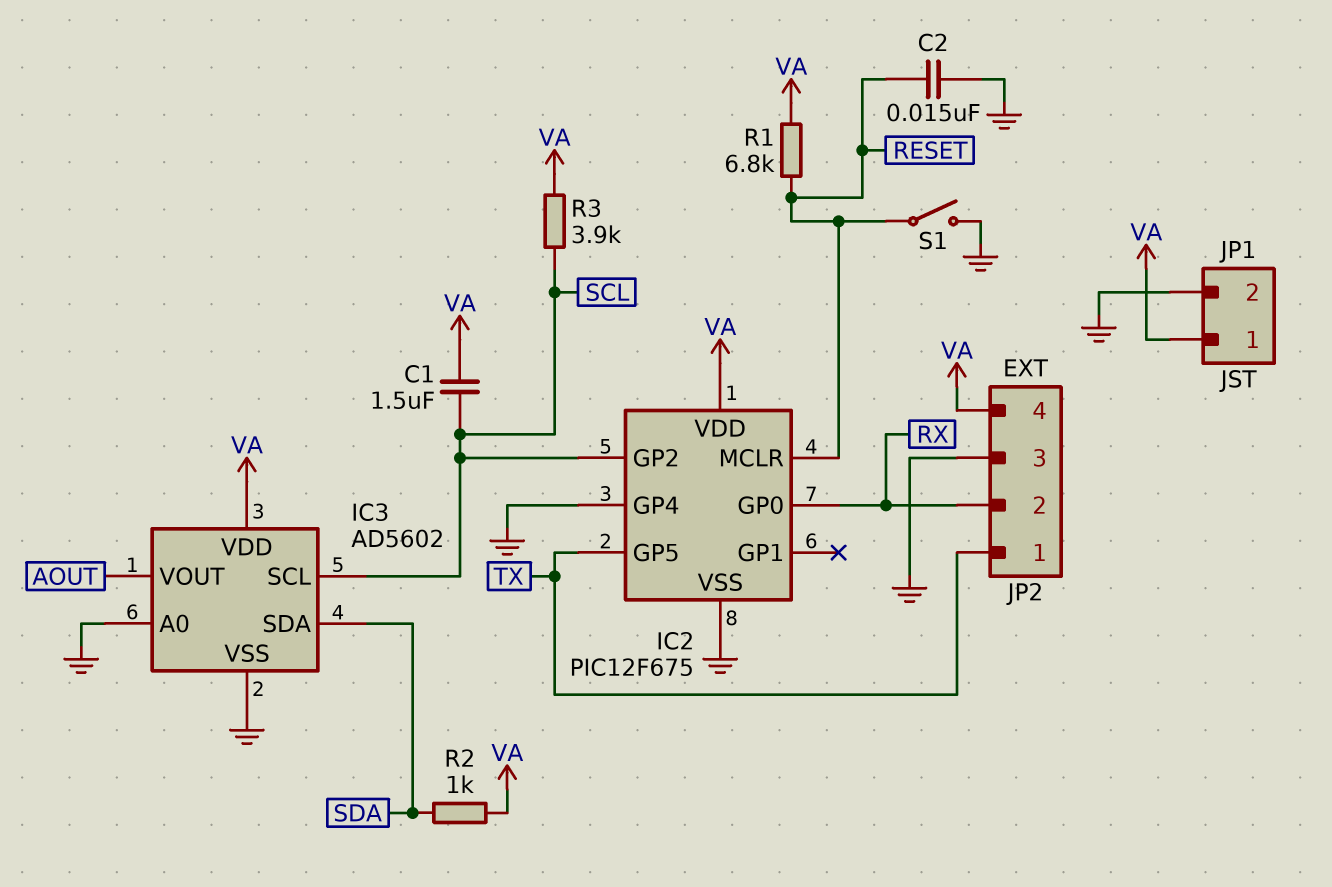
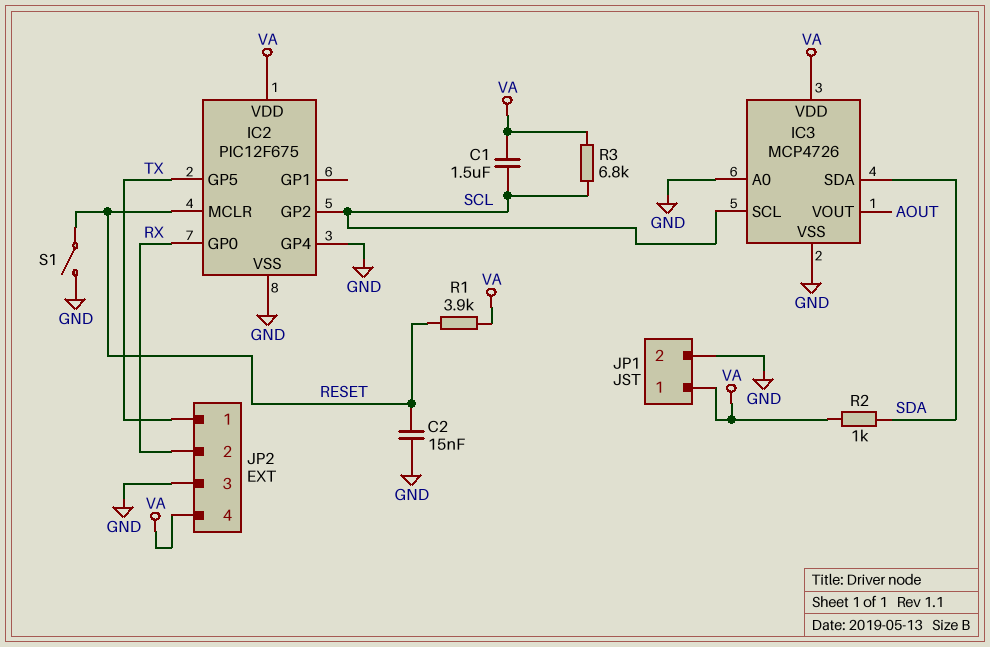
IC3: AD5602 -> MCP4726
R1: 6.8k (RESET, VA) -> 3.9k (RESET, VA)
R3: 3.9k (SCL, VA) -> 6.8k (SCL, VA)

